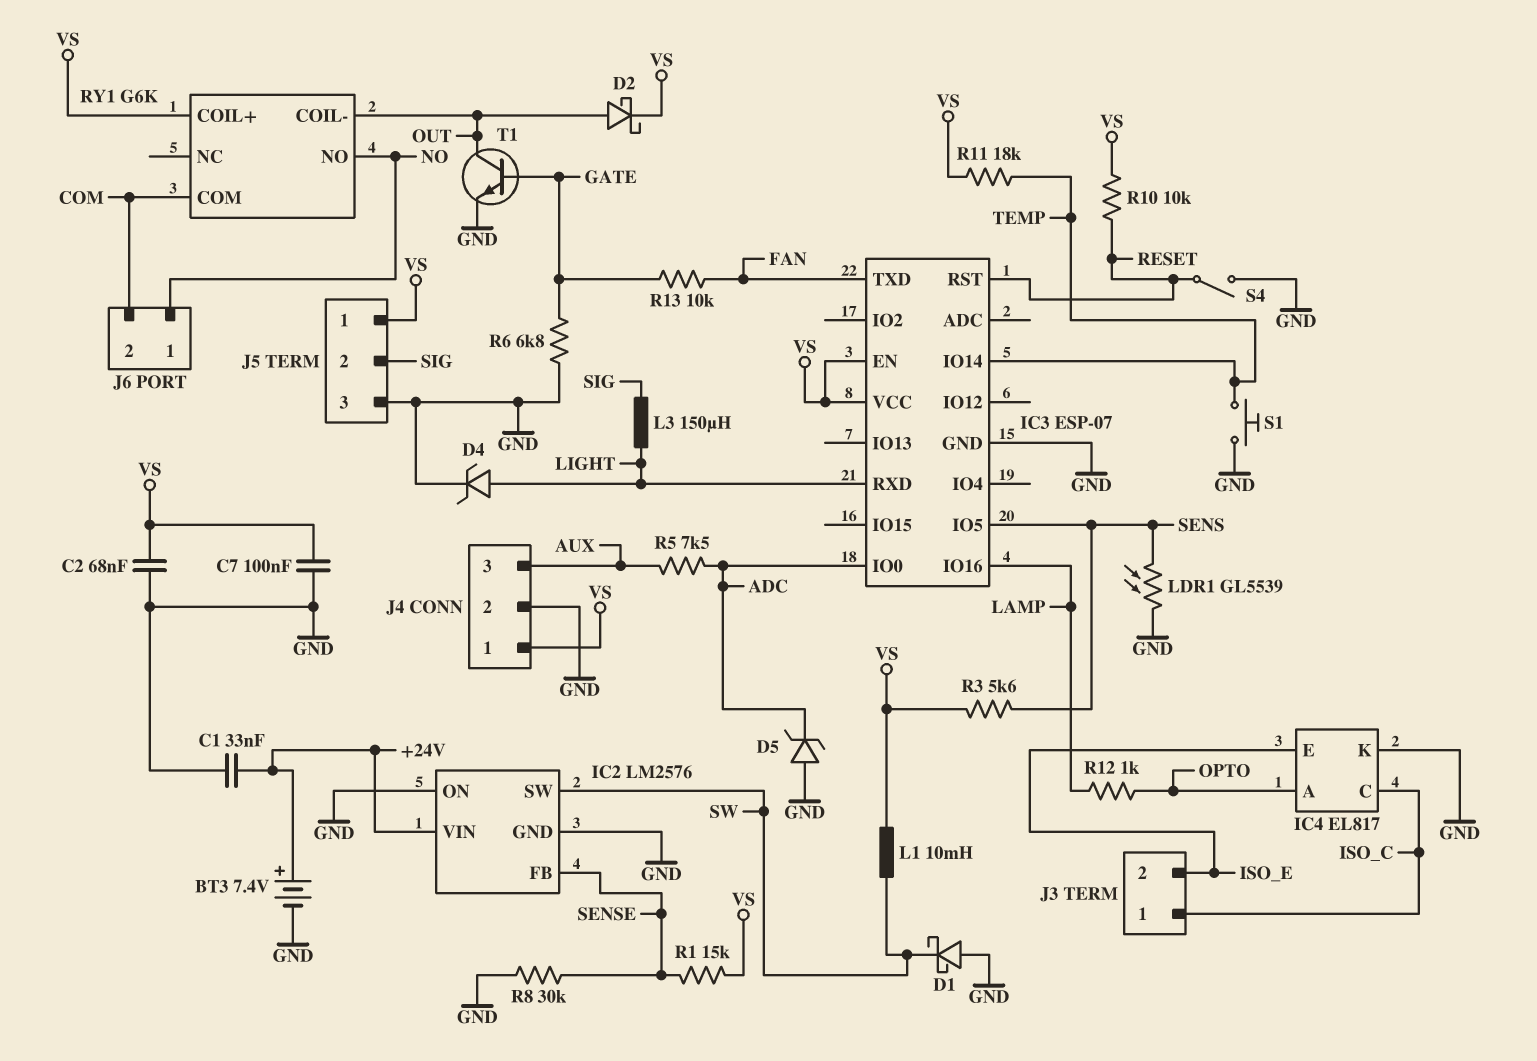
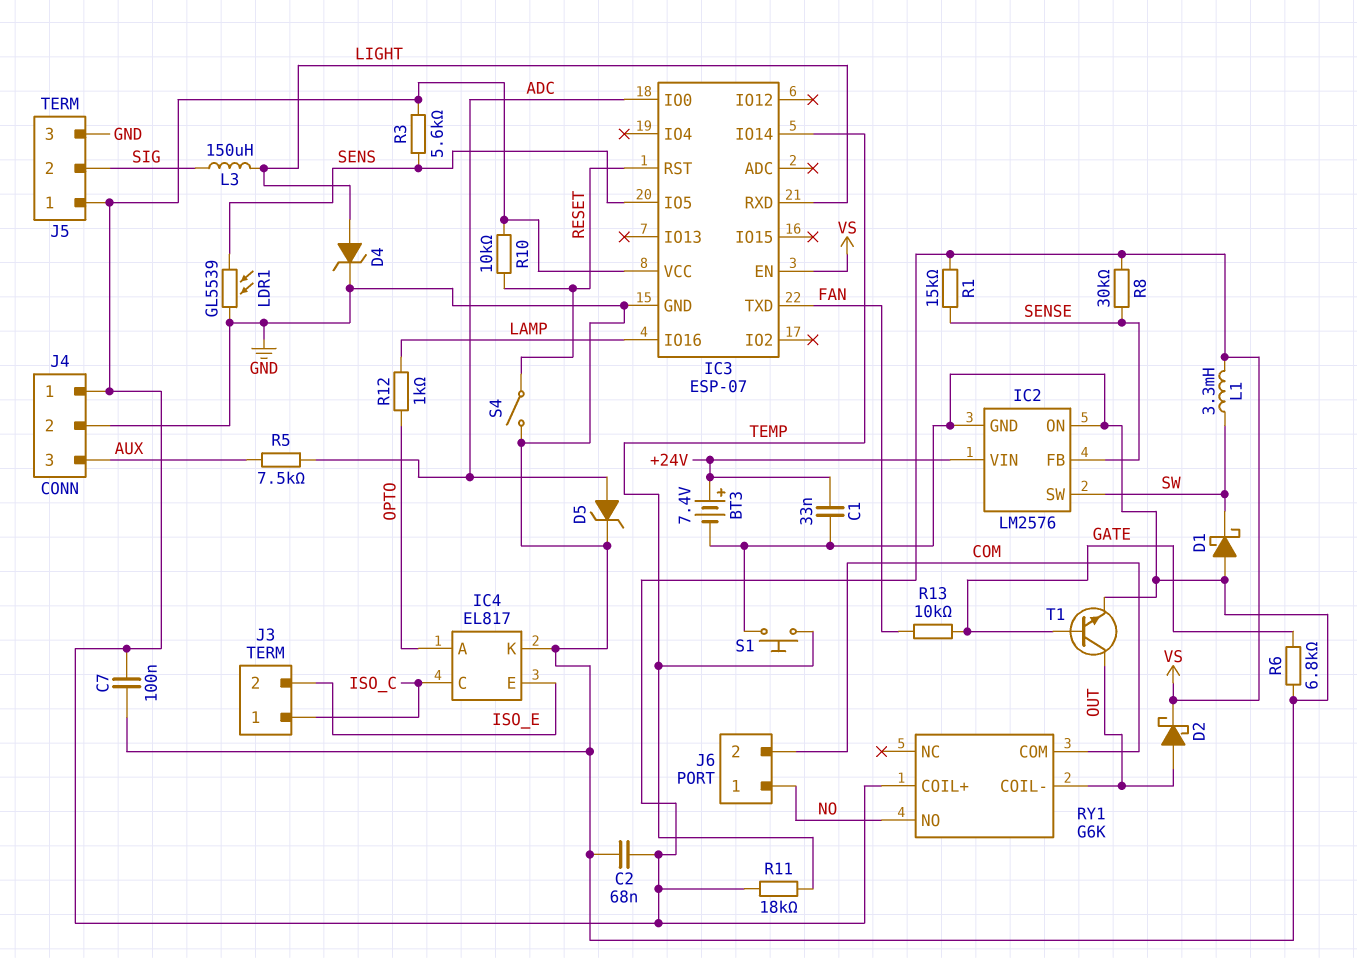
D5: zener (A GND, K ADC) -> zener (A ADC, K GND)
L1: 10mH (SW, VS) -> 3.3mH (SW, VS)
R8: 30k (GND, SENSE) -> 30k (SENSE, VS)

